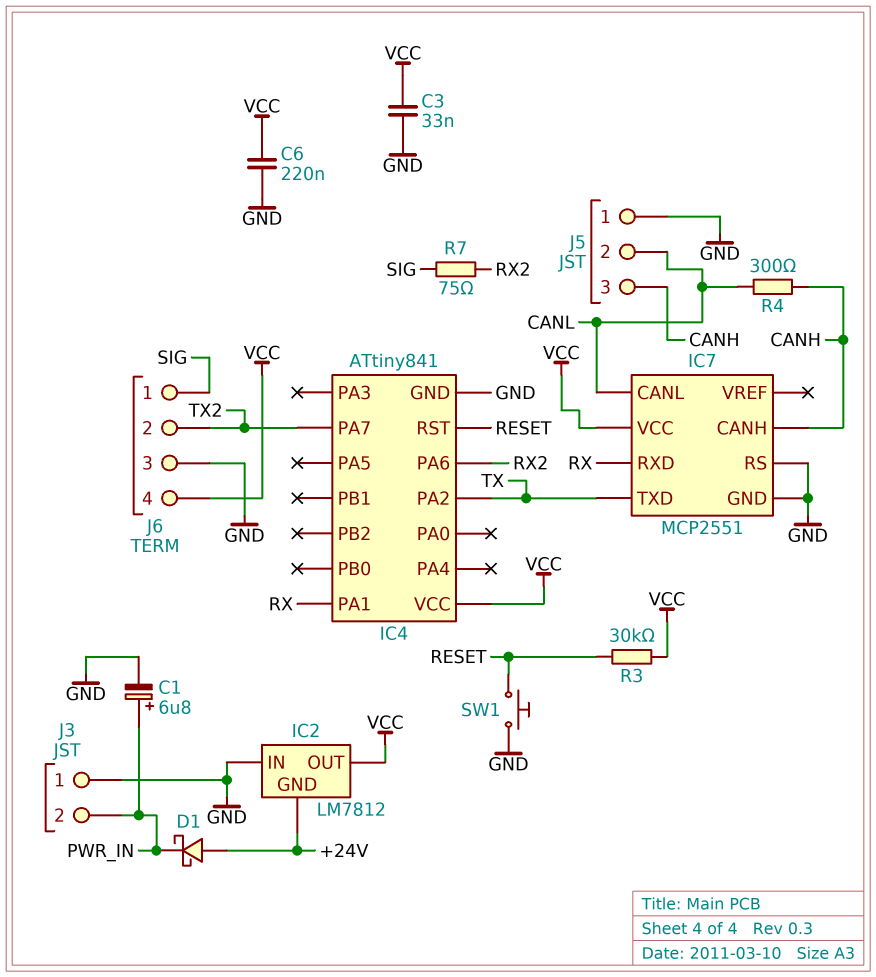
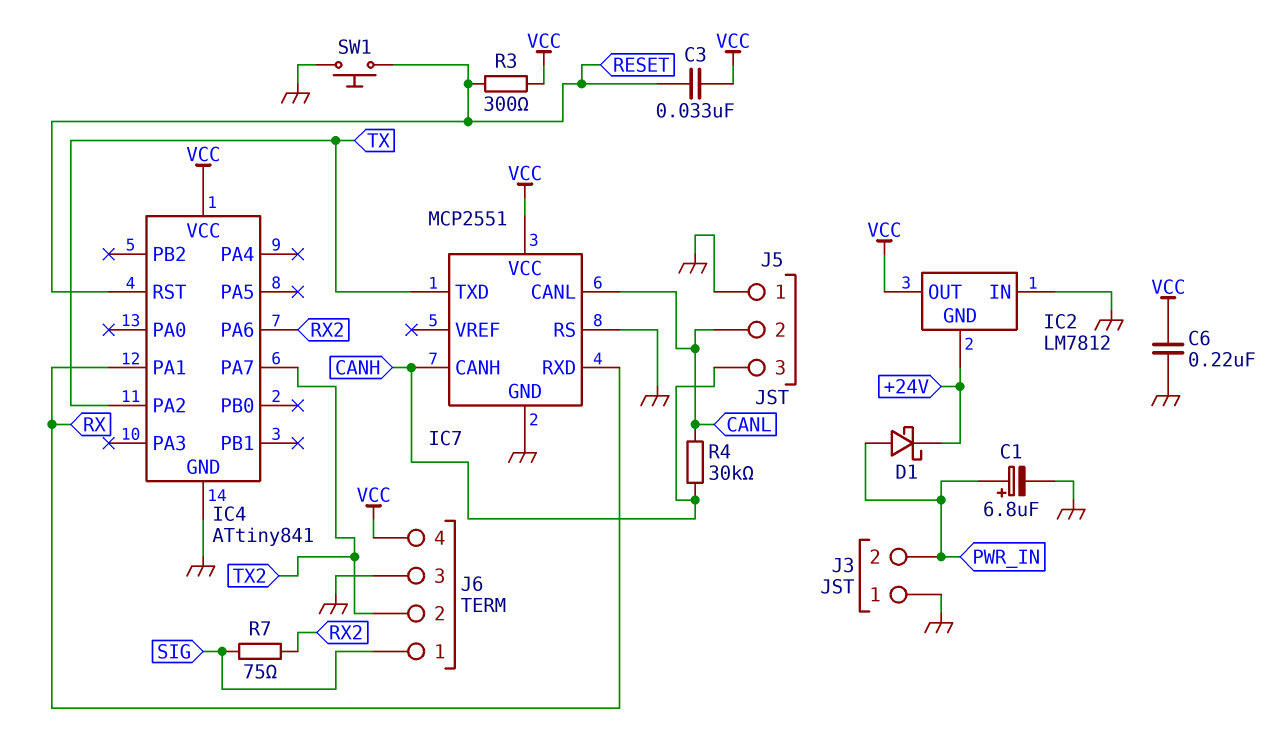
C3: 33nF (GND, VCC) -> 33nF (RESET, VCC)
D1: schottky (A +24V, K PWR_IN) -> schottky (A PWR_IN, K +24V)
R3: 30k (RESET, VCC) -> 300 (RESET, VCC)
R4: 300 (CANH, CANL) -> 30k (CANH, CANL)

